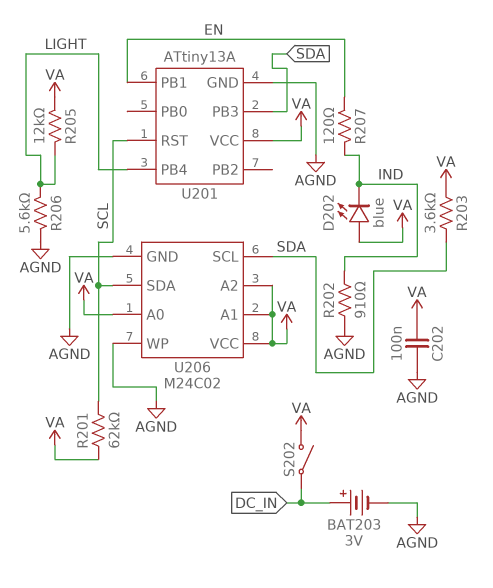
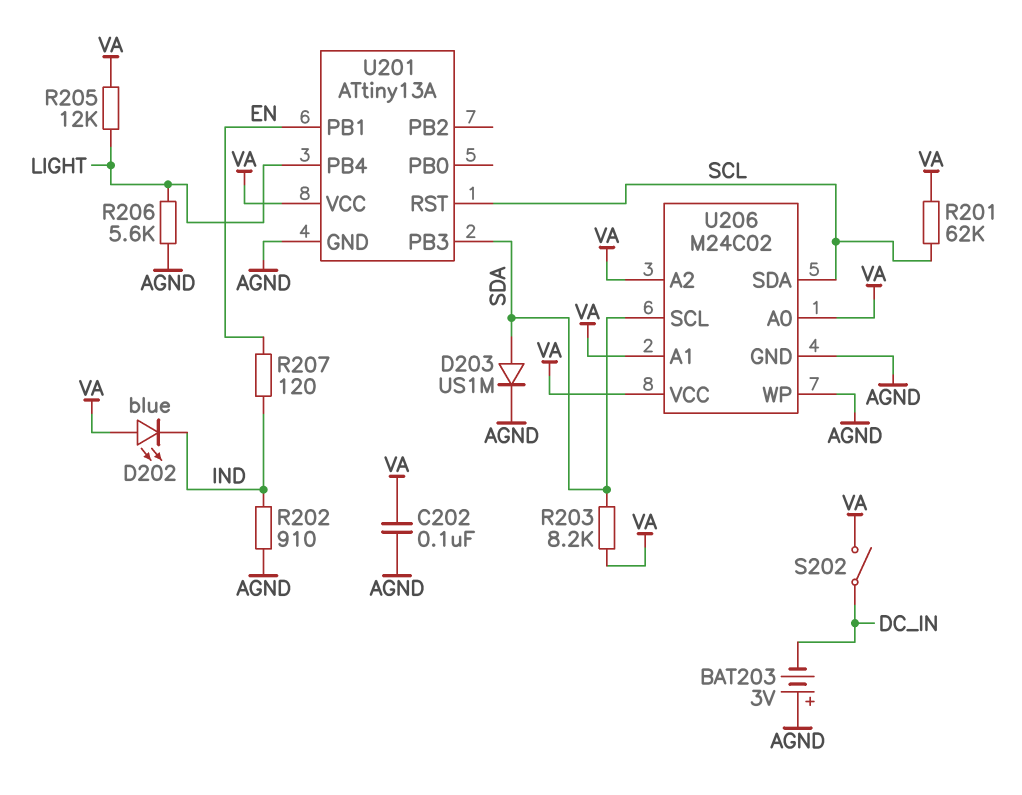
BAT203: 3V (plus DC_IN, minus AGND) -> 3V (plus AGND, minus DC_IN)
D203: none -> diode US1M (A SDA, K AGND)
R203: 3.6k (SDA, VA) -> 8.2k (SDA, VA)

